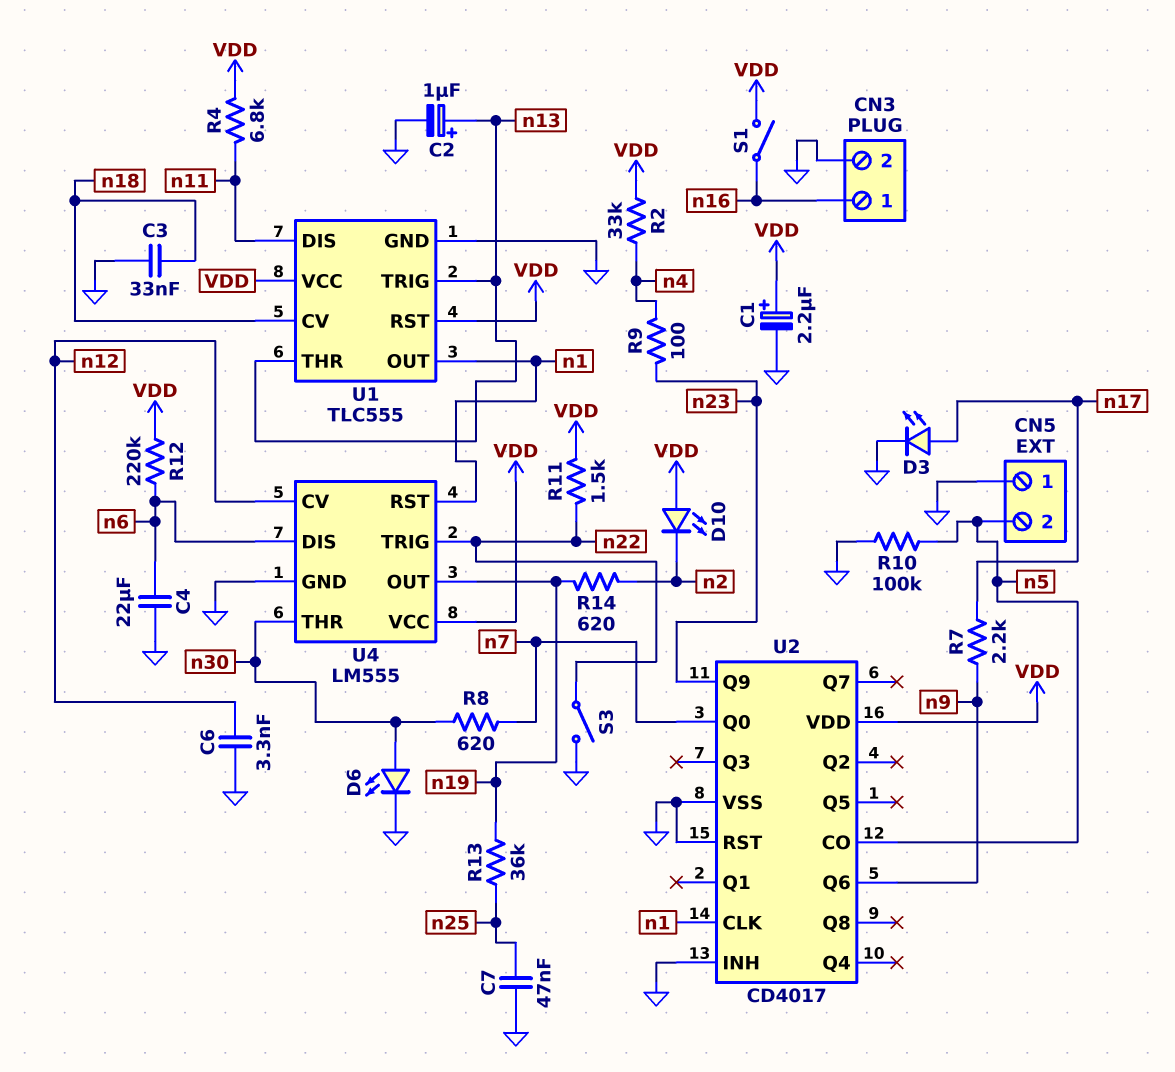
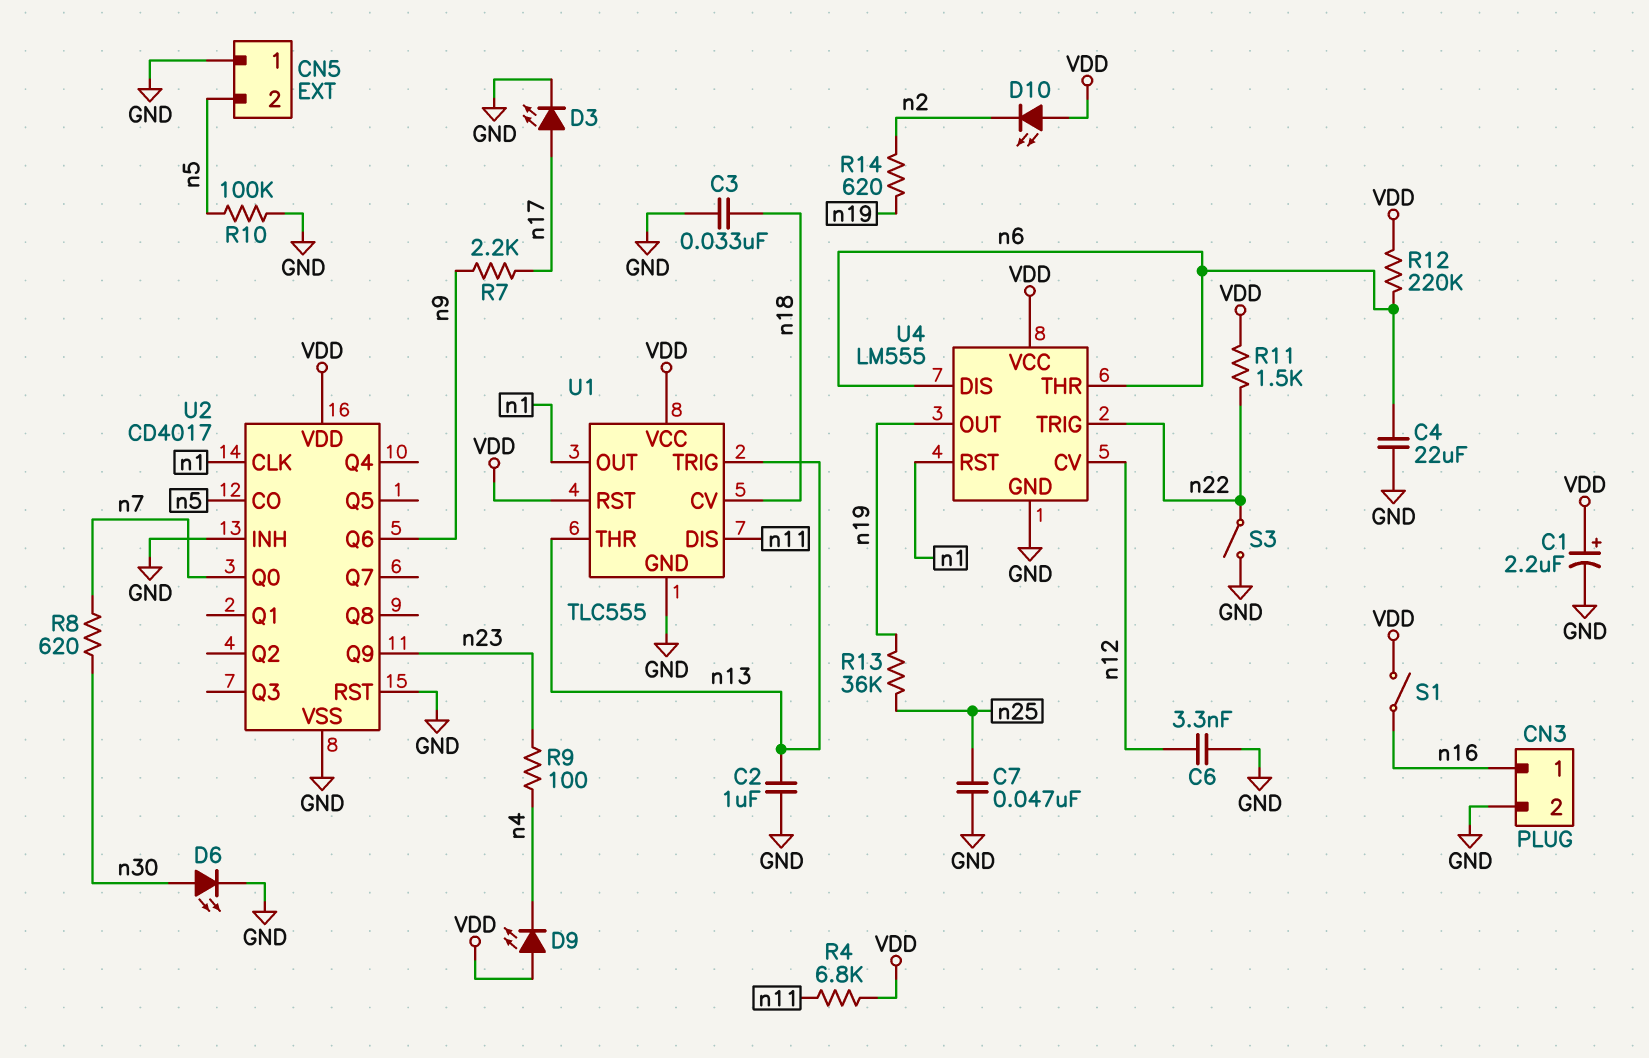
C2: 1uF (plus n13, minus GND) -> 1uF (GND, n13)
D9: none -> LED (A VDD, K n4)
R2: 33k (VDD, n4) -> none
U4 pin THR: n30 -> n6

